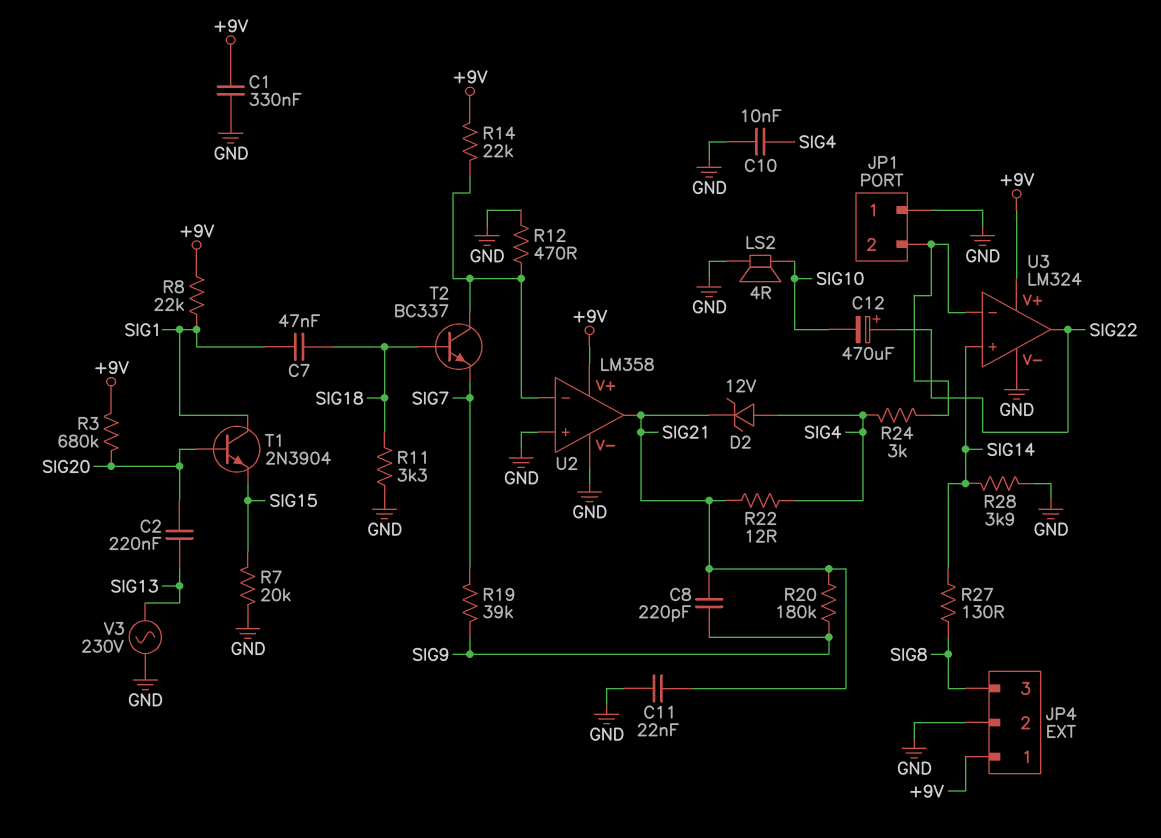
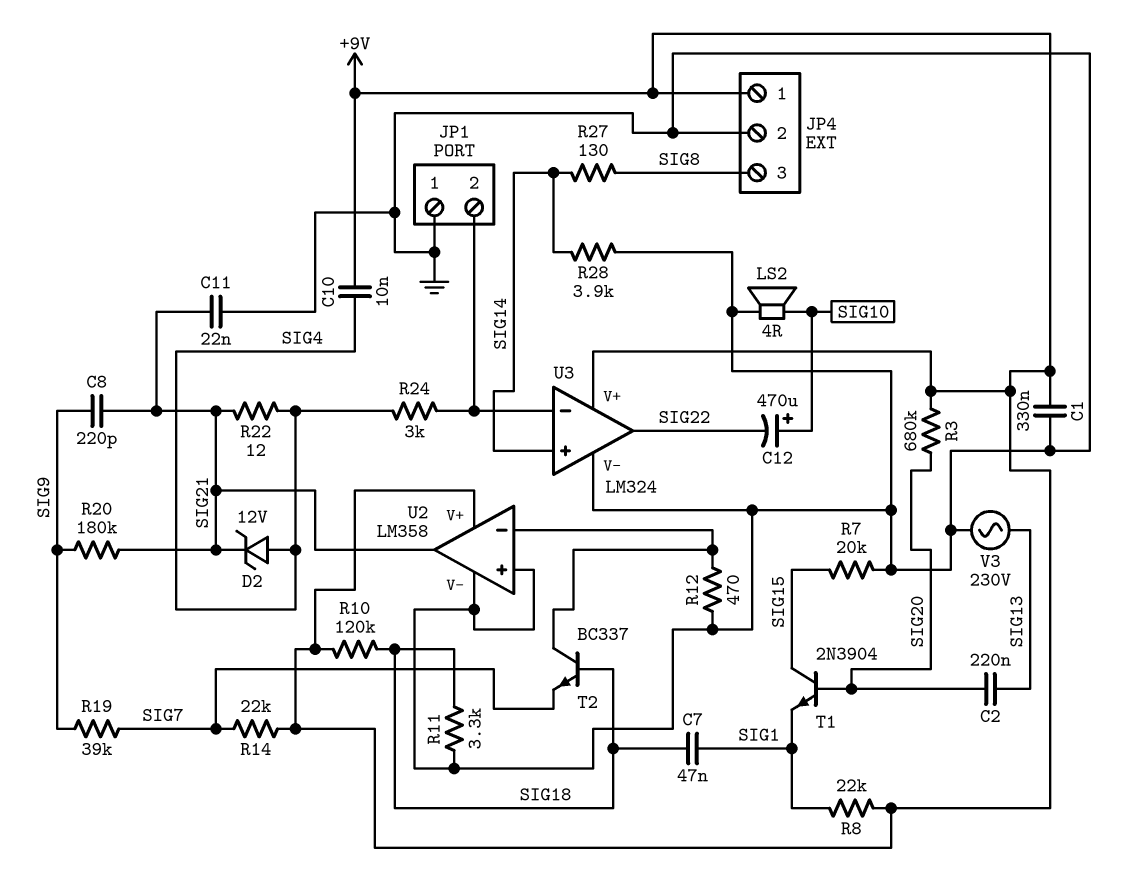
C10: 10nF (GND, SIG4) -> 10nF (+9V, SIG4)
C12: 470uF (plus SIG22, minus SIG10) -> 470uF (plus SIG10, minus SIG22)
R10: none -> 120k (+9V, SIG18)
R14: 22k (+9V, U2/in-) -> 22k (+9V, SIG7)
T1: NPN 2N3904 (B SIG20, C SIG1, E SIG15) -> NPN 2N3904 (B SIG20, C SIG15, E SIG1)

